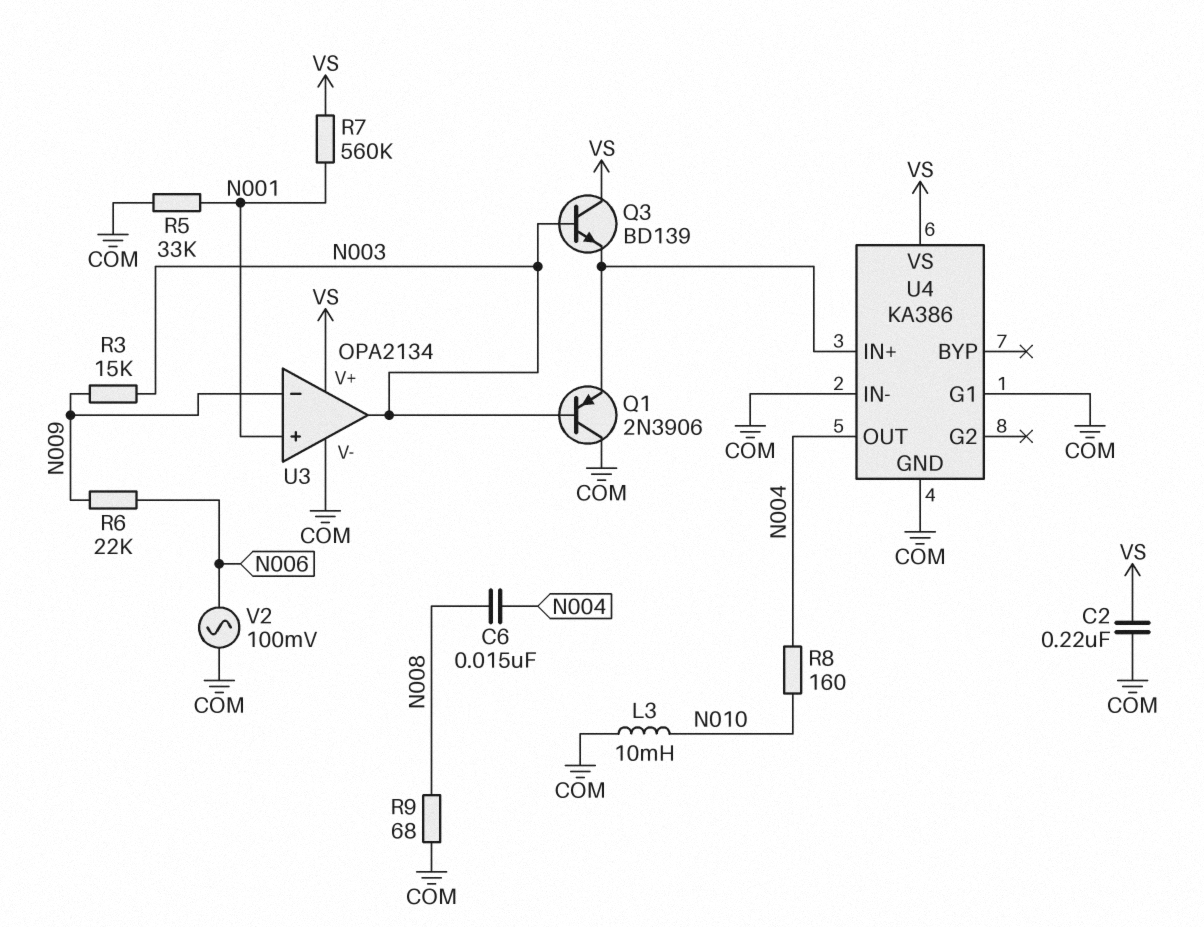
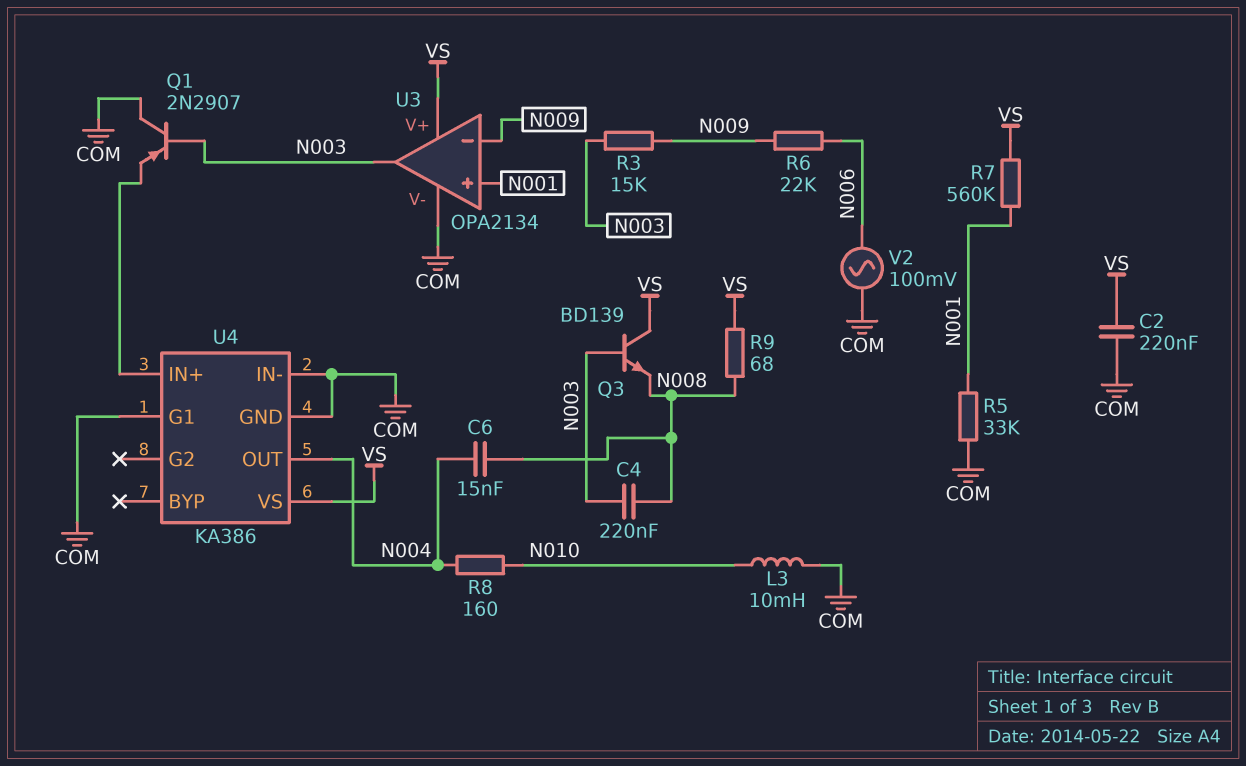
C4: none -> 220nF (N003, N008)
Q1: PNP 2N3906 (B N003, C COM, E U4/IN+) -> PNP 2N2907 (B N003, C COM, E U4/IN+)
Q3: NPN BD139 (B N003, C VS, E U4/IN+) -> NPN BD139 (B N003, C VS, E N008)
R9: 68 (COM, N008) -> 68 (N008, VS)

